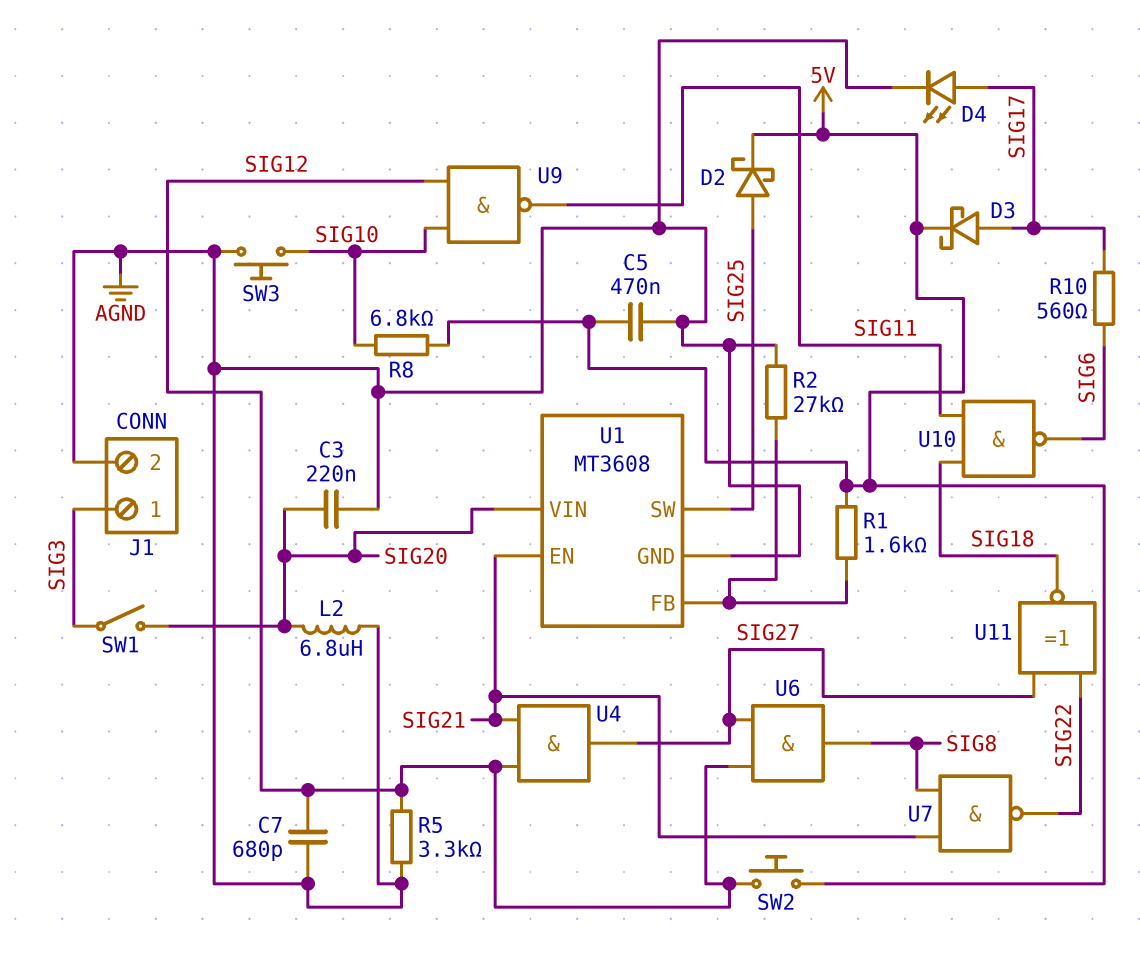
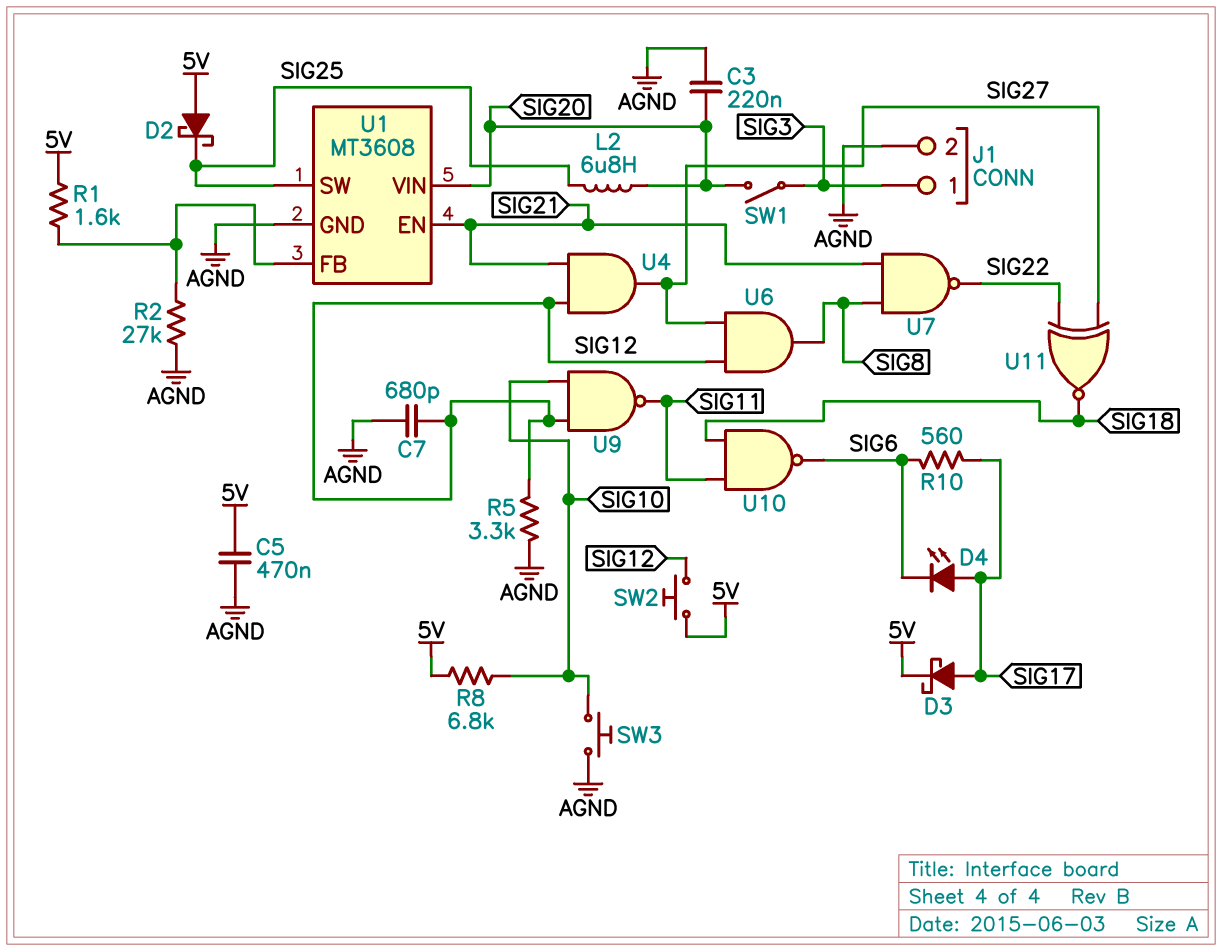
D2: schottky (A SIG25, K 5V) -> schottky (A 5V, K SIG25)
D4: LED (A SIG17, K AGND) -> LED (A SIG17, K SIG6)
L2: 6.8uH (AGND, SIG20) -> 6.8uH (SIG20, SIG25)

